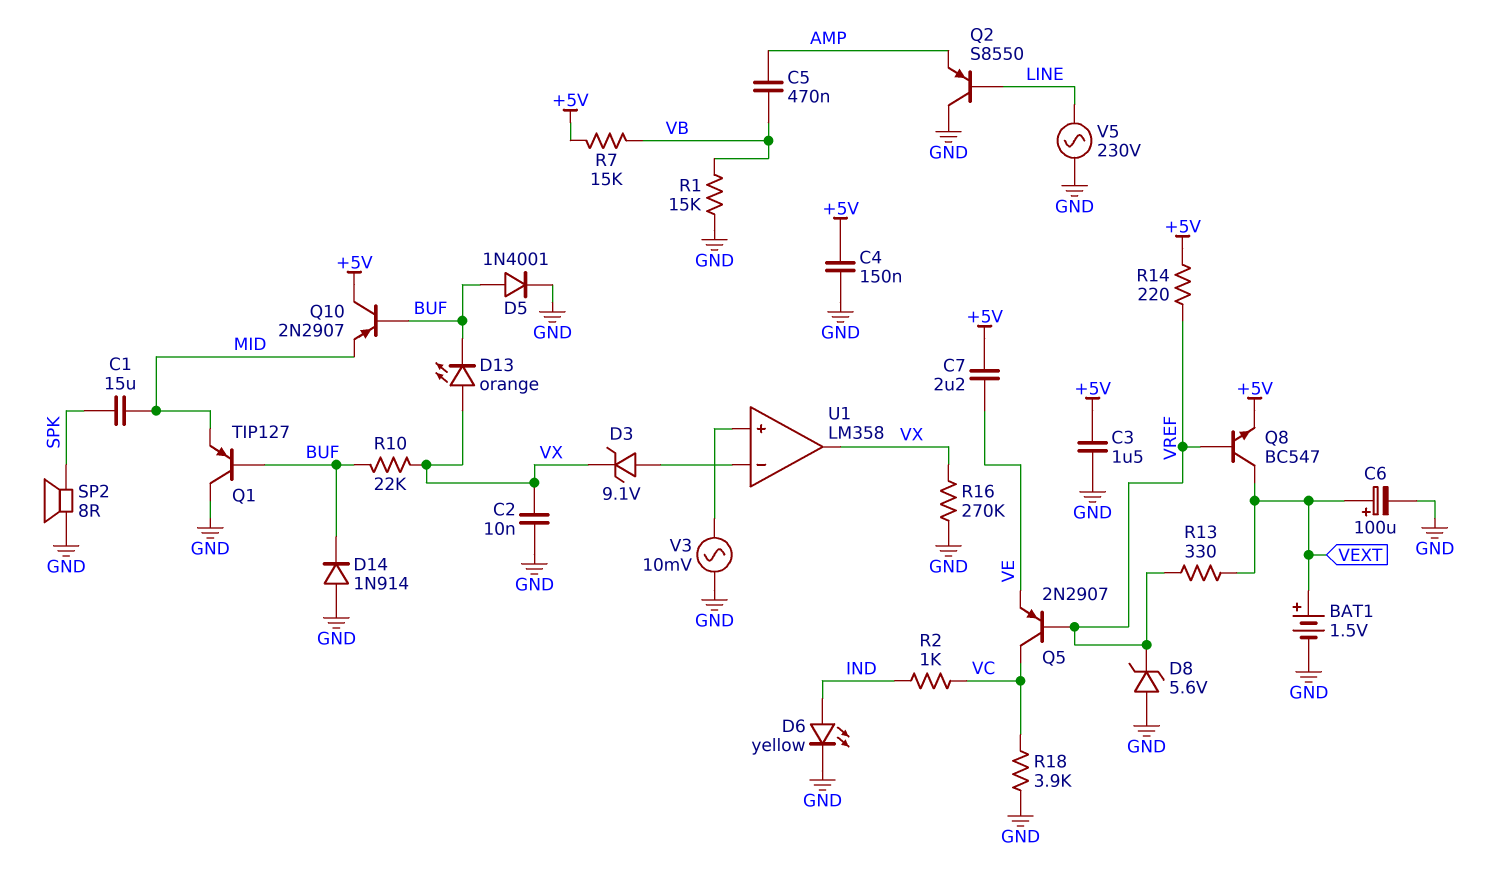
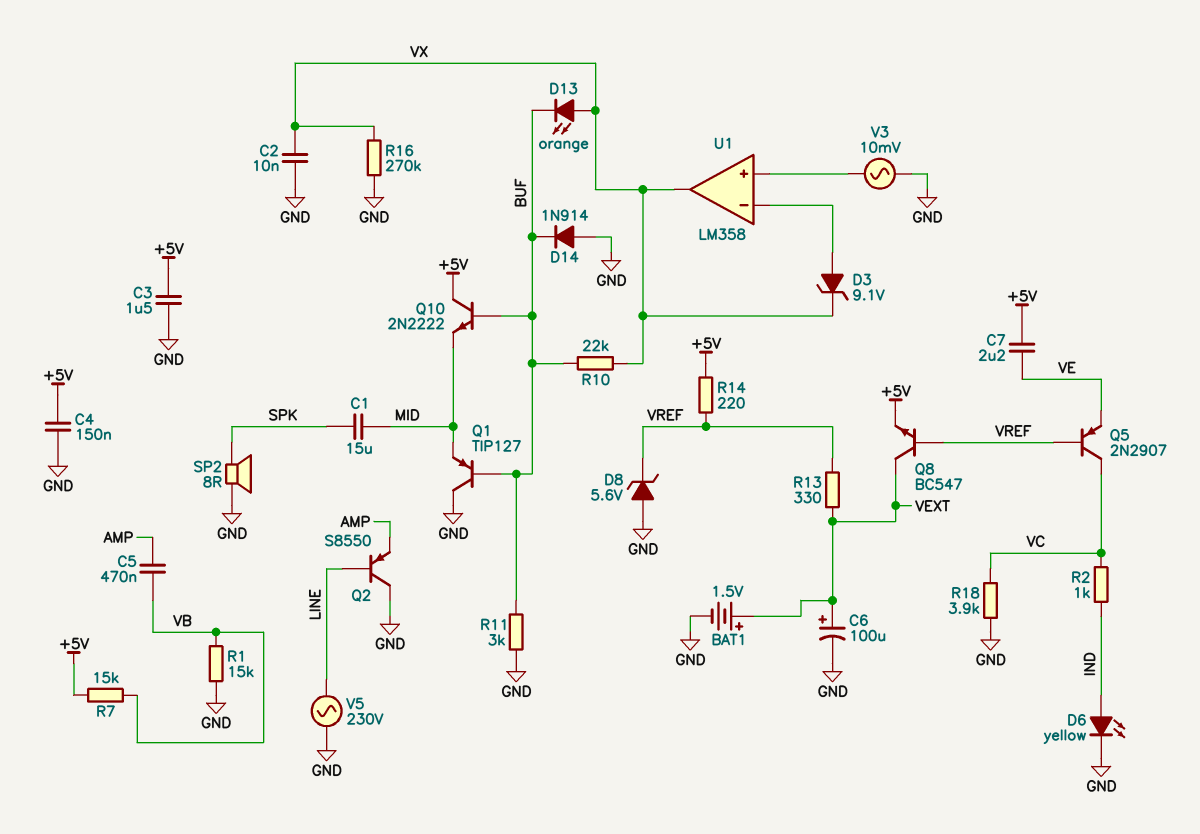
D5: diode 1N4001 (A BUF, K GND) -> none
Q10: PNP 2N2907 (B BUF, C +5V, E MID) -> NPN 2N2222 (B BUF, C +5V, E MID)
R11: none -> 3k (BUF, GND)

